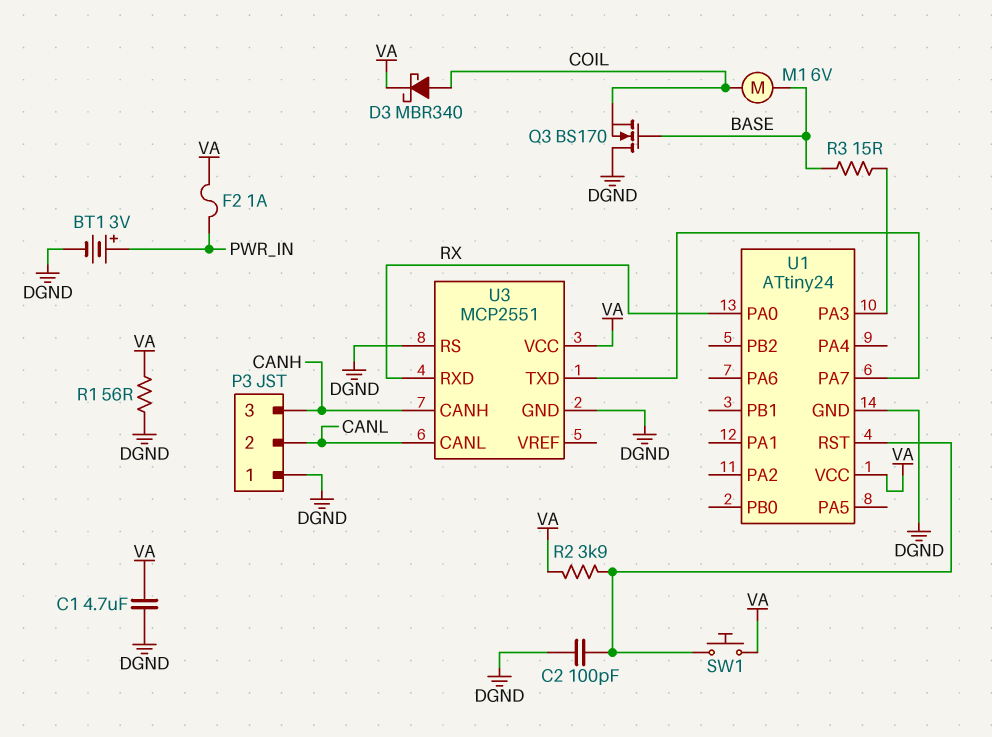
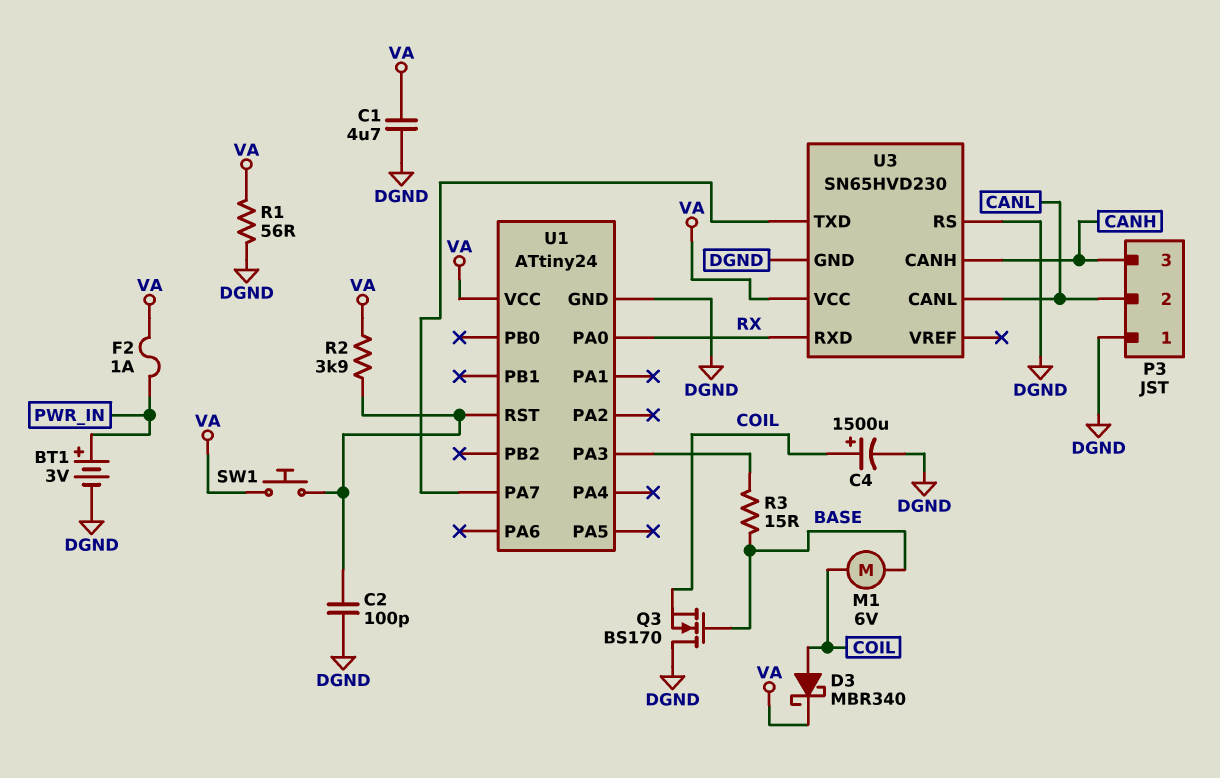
C4: none -> 1500uF (plus COIL, minus DGND)
U3: MCP2551 -> SN65HVD230

